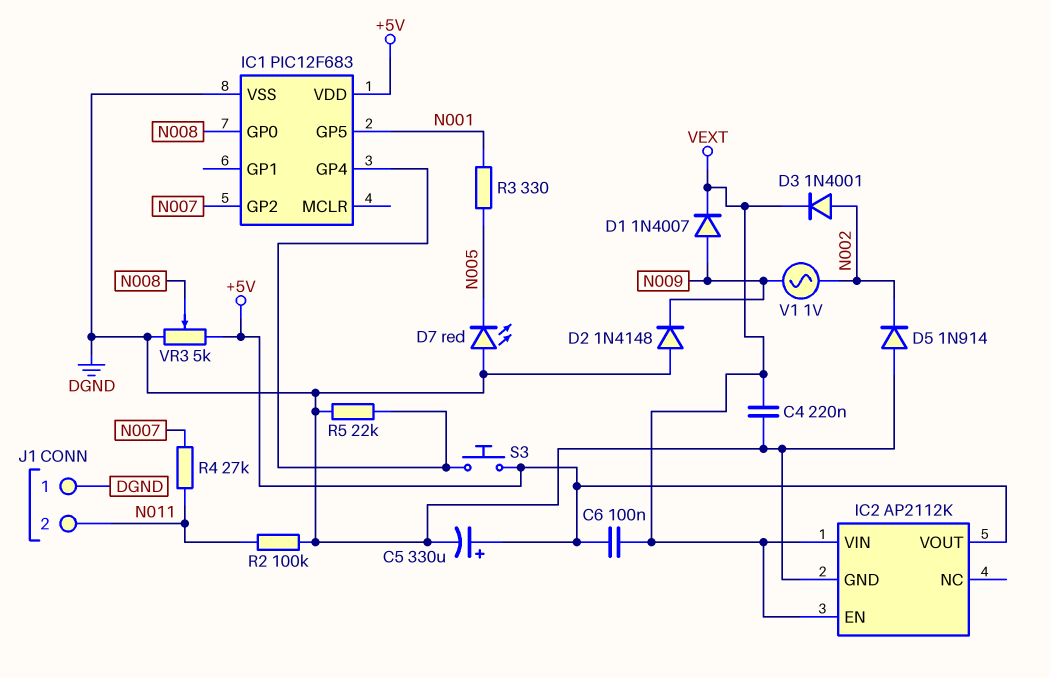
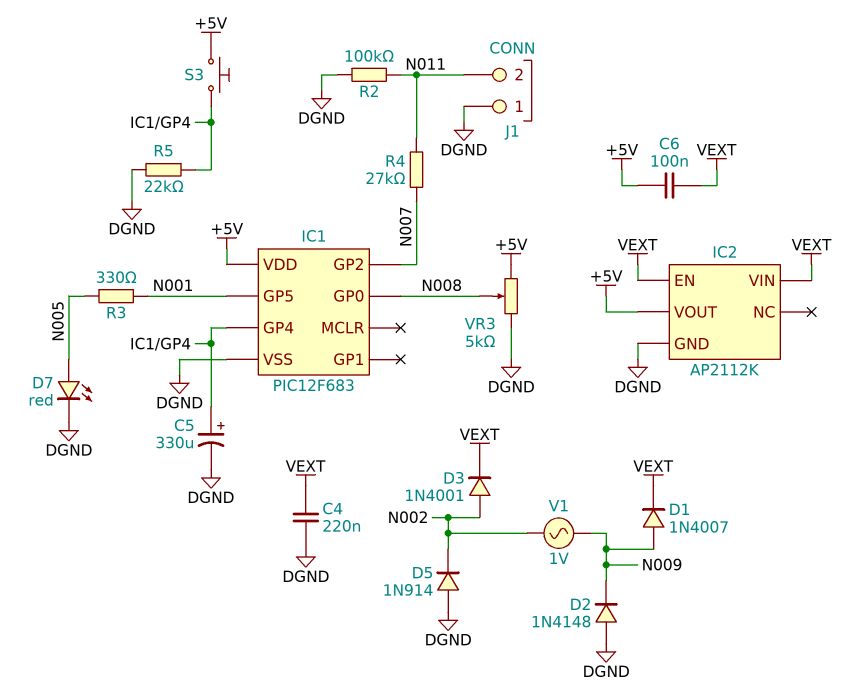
C5: 330uF (plus +5V, minus DGND) -> 330uF (plus IC1/GP4, minus DGND)
D7: LED red (A DGND, K N005) -> LED red (A N005, K DGND)

